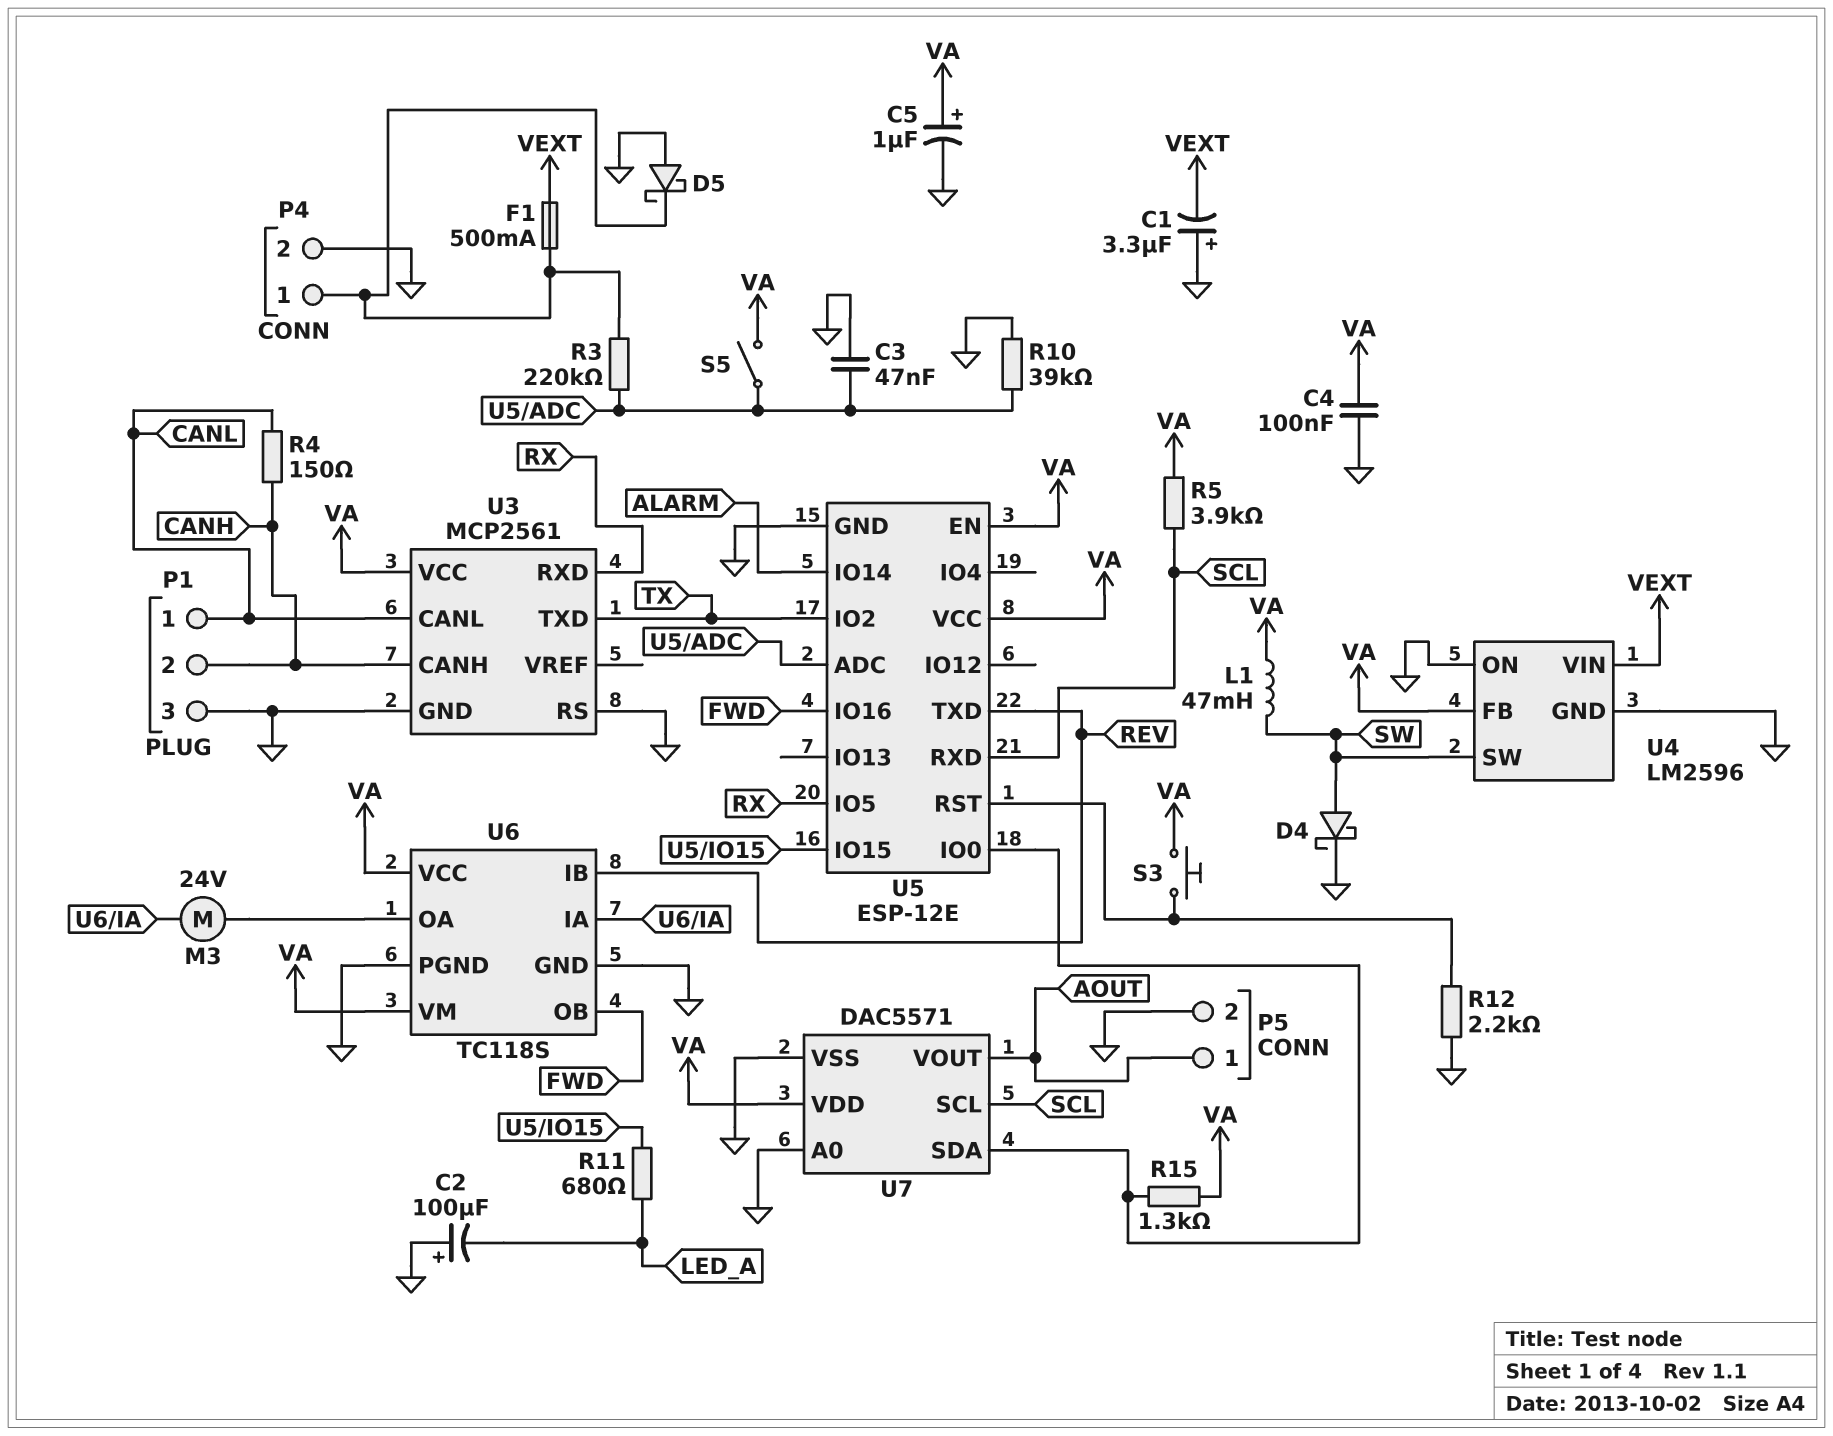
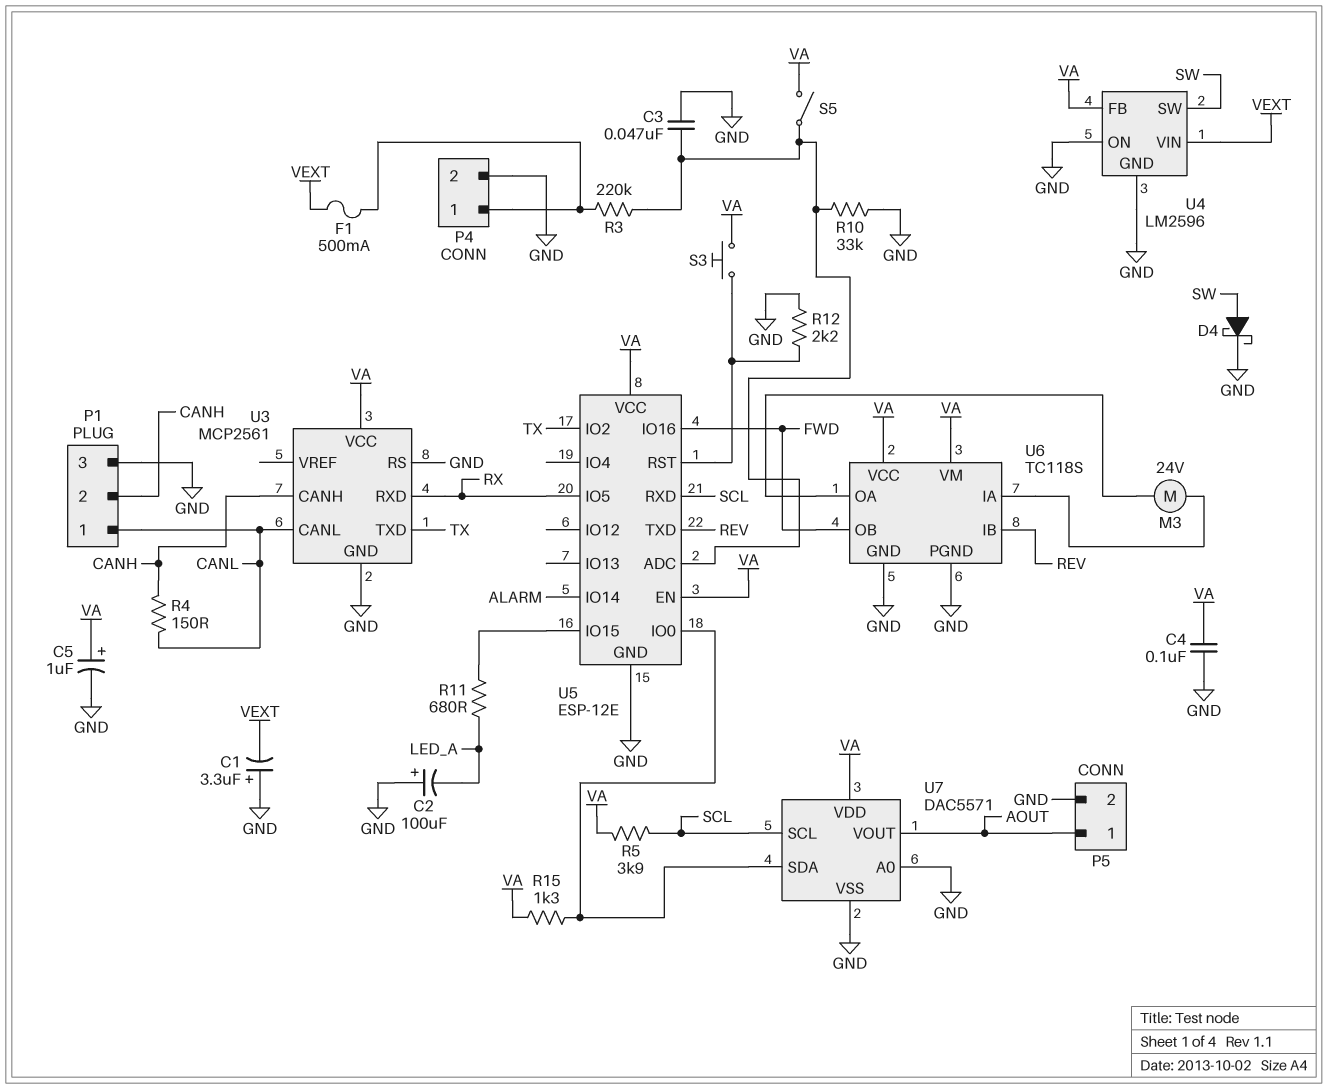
D5: schottky (A GND, K P4/1) -> none
L1: 47mH (SW, VA) -> none
R10: 39k (GND, U5/ADC) -> 33k (GND, U5/ADC)

